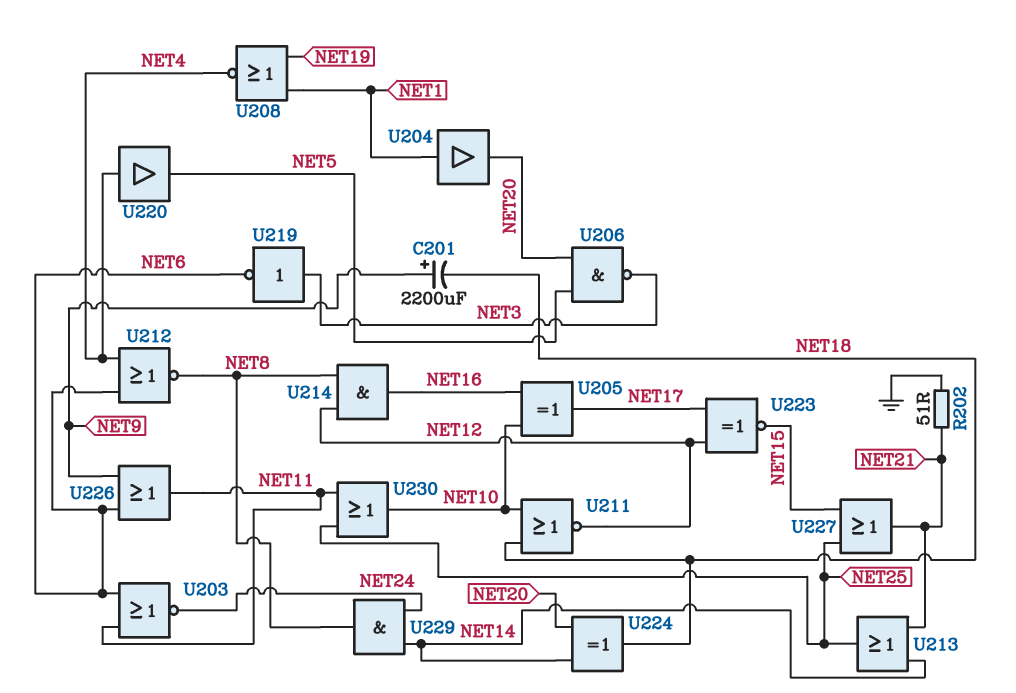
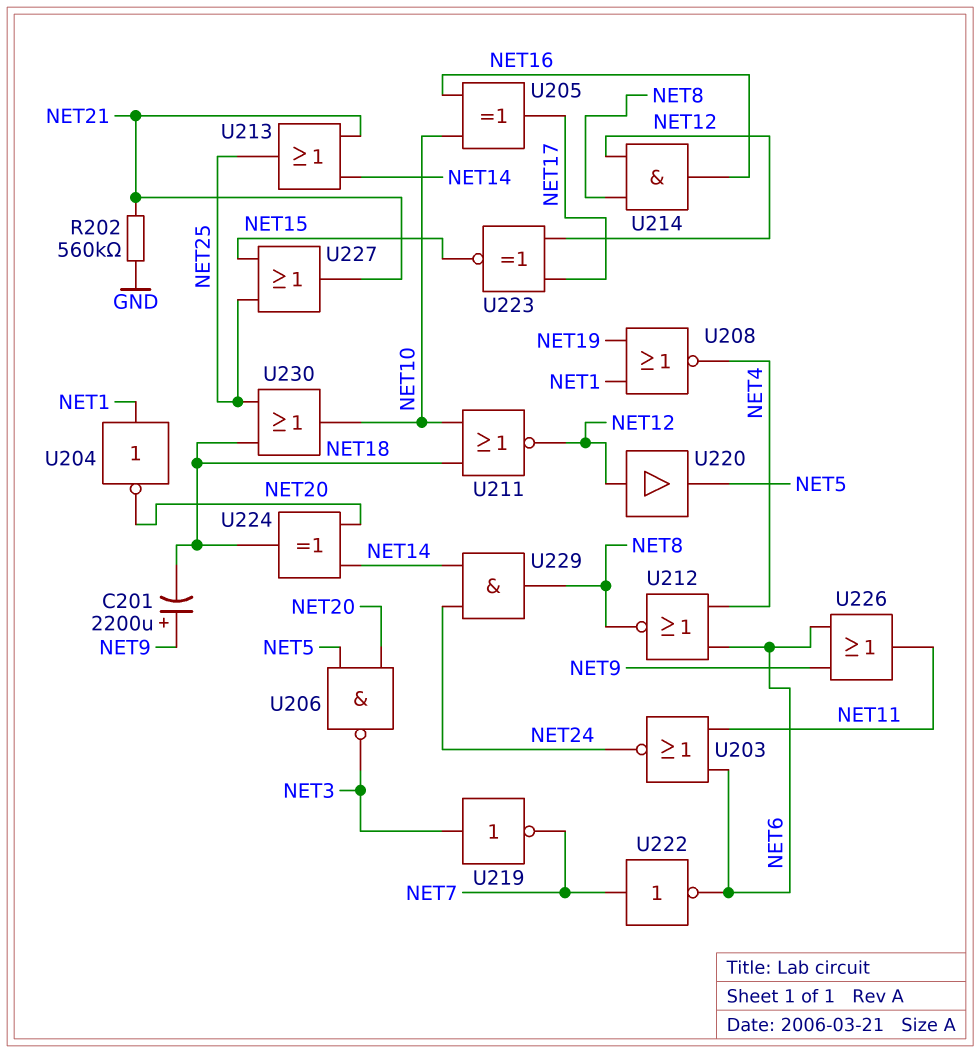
R202: 51 (GND, NET21) -> 560k (GND, NET21)
U204: buffer (in NET1, out NET20) -> NOT (in NET1, out NET20)
U219: NOT (in NET3, out NET6) -> NOT (in NET3, out NET7)
U220: buffer (in NET4, out NET5) -> buffer (in NET12, out NET5)
U222: none -> NOT (in NET7, out NET6)
U230: OR (in NET11, in NET25, out NET10) -> OR (in NET18, in NET25, out NET10)

